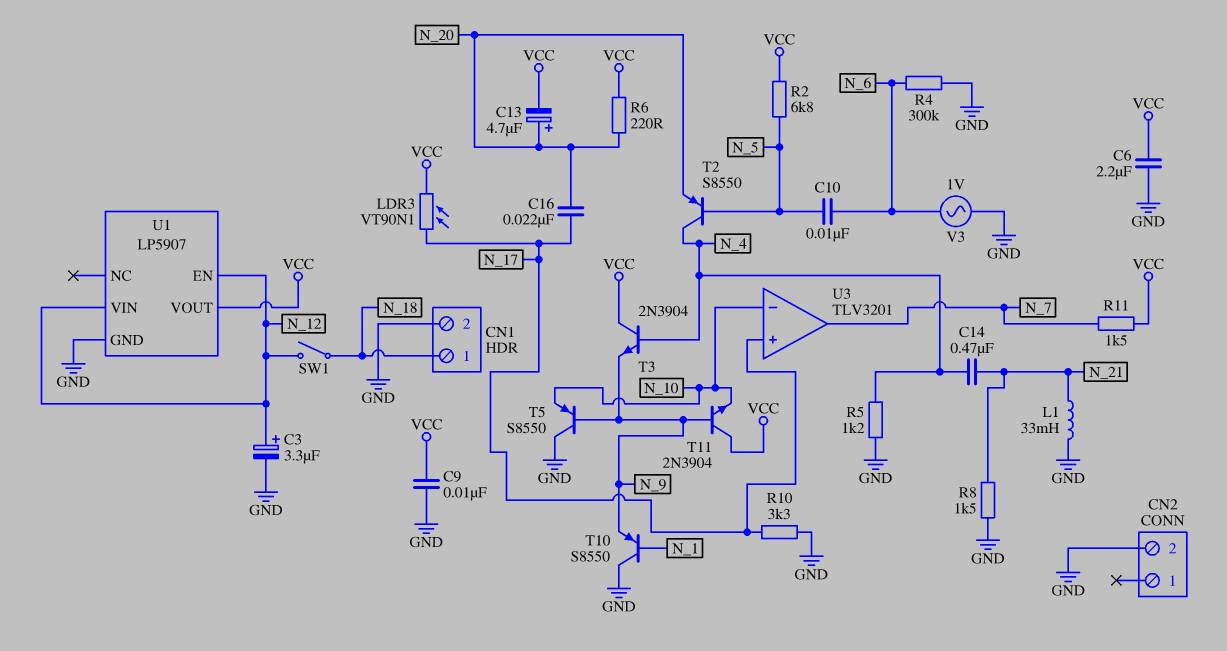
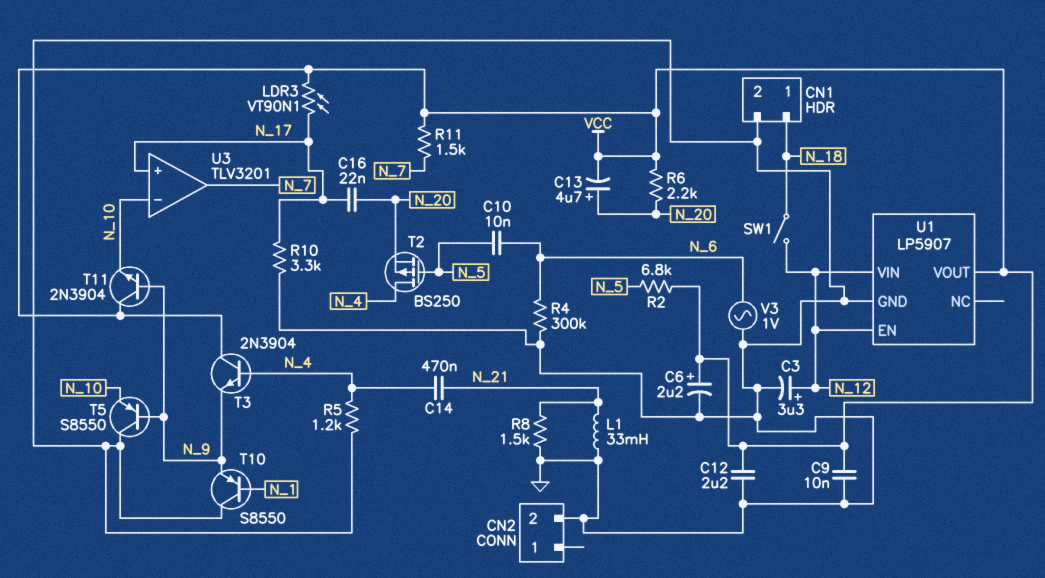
C6: 2.2uF (GND, VCC) -> 2.2uF (plus VCC, minus GND)
C12: none -> 2.2uF (GND, VCC)
R6: 220 (N_20, VCC) -> 2.2k (N_20, VCC)
T2: PNP S8550 (B N_5, C N_4, E N_20) -> PMOS BS250 (G N_5, D N_4, S N_20)

